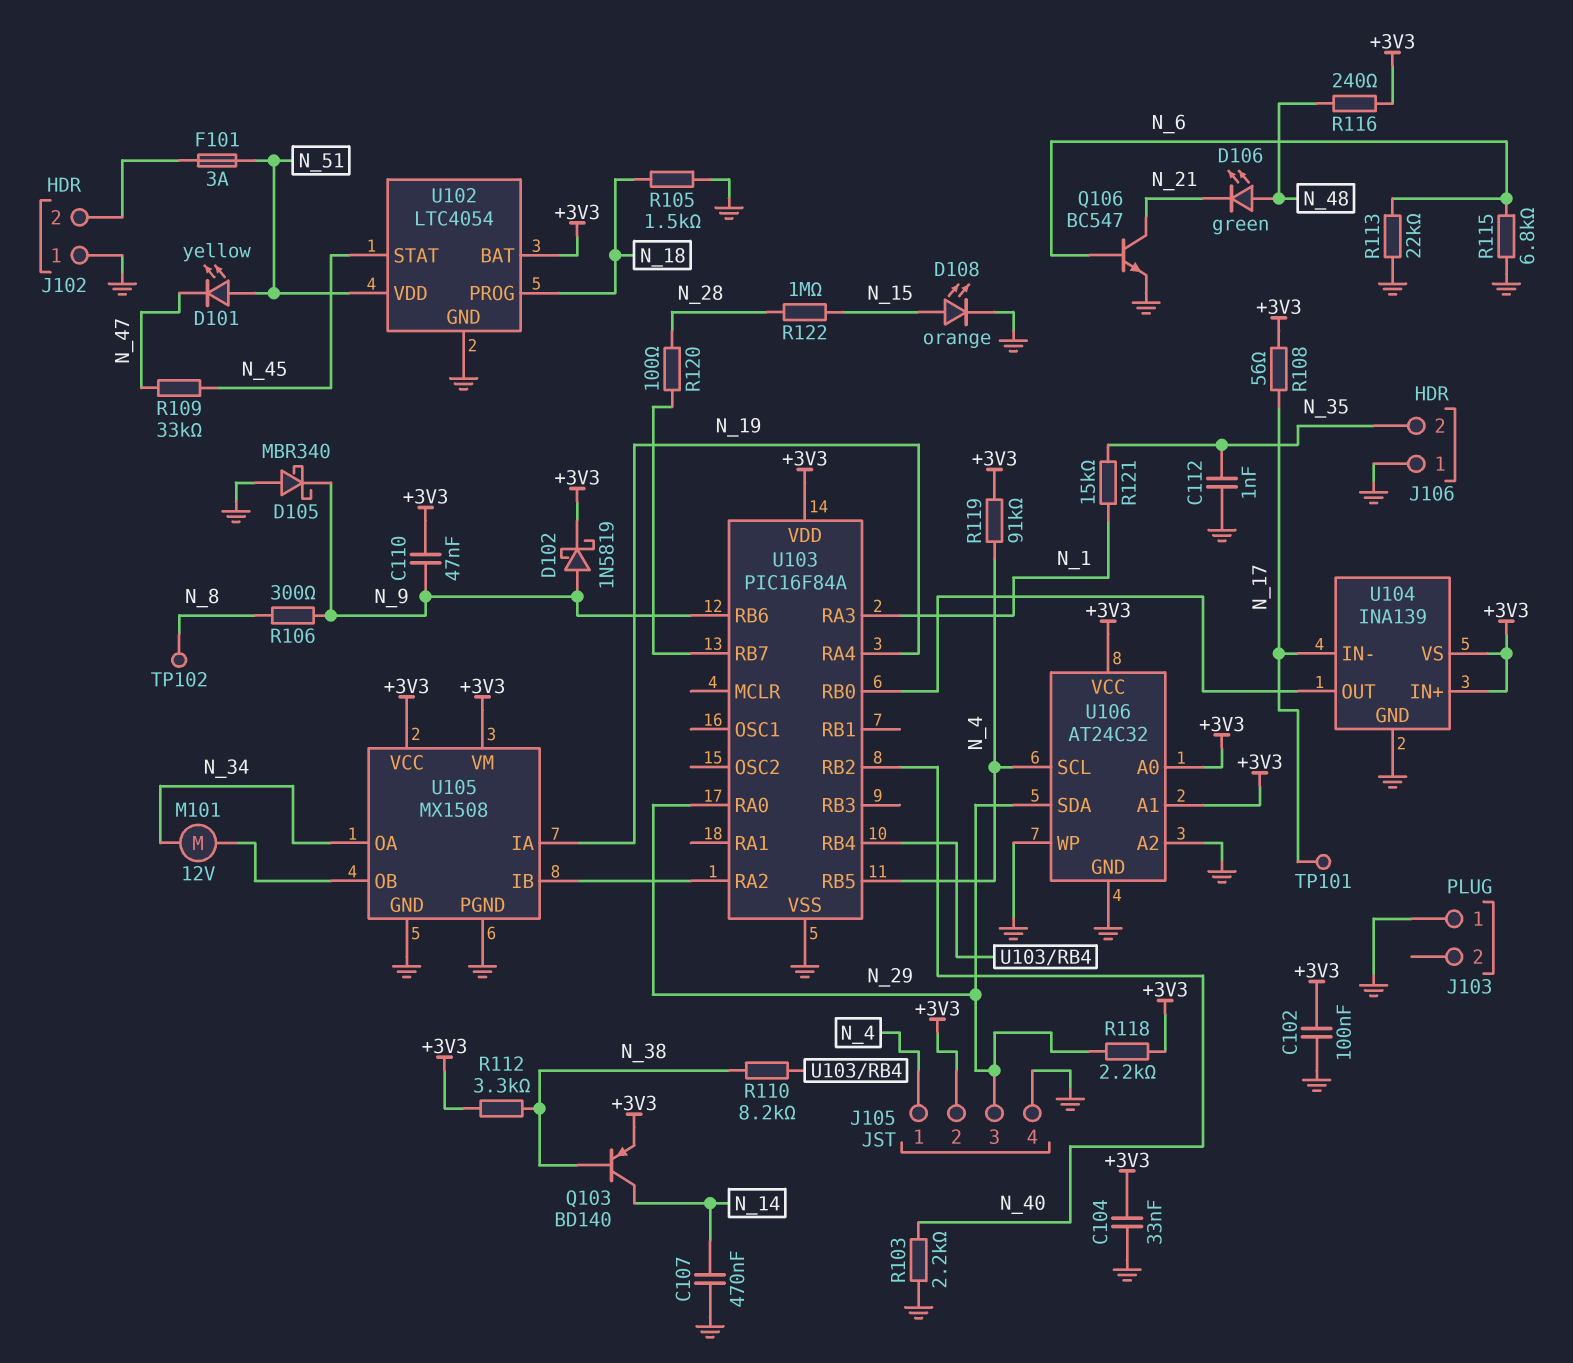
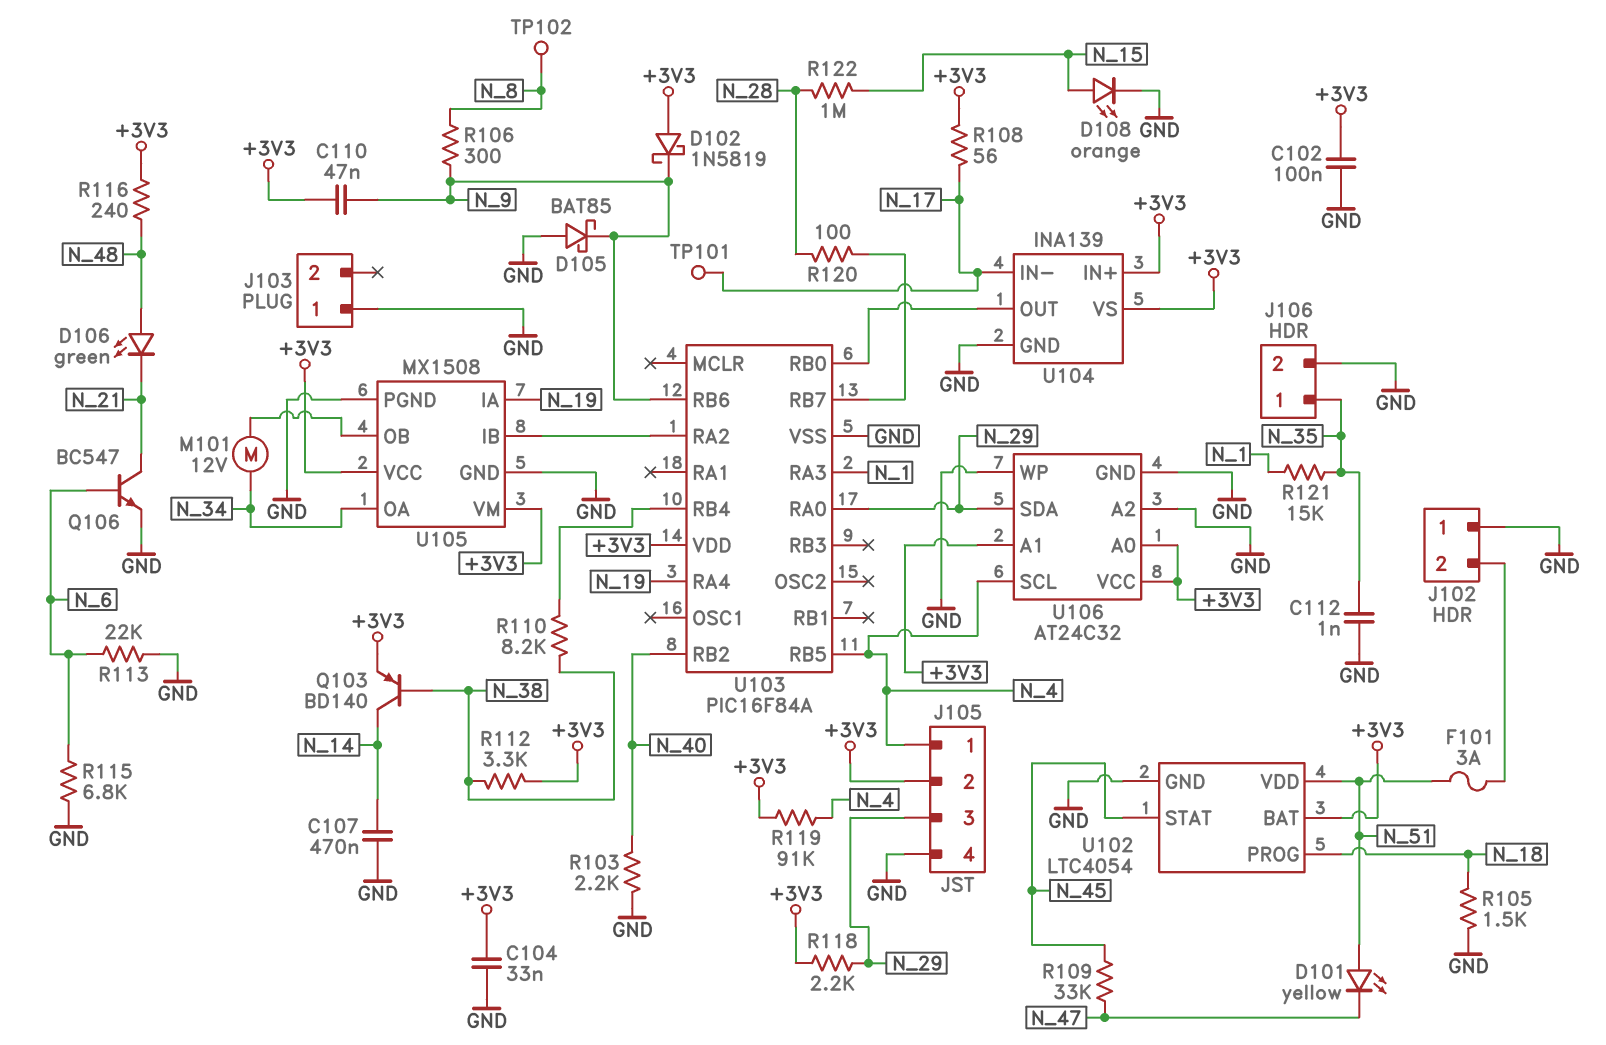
D102: schottky 1N5819 (A N_9, K +3V3) -> schottky 1N5819 (A +3V3, K N_9)
D105: schottky MBR340 (A GND, K N_9) -> schottky BAT85 (A GND, K N_9)
J106 pin 1: GND -> N_35
J106 pin 2: N_35 -> GND

